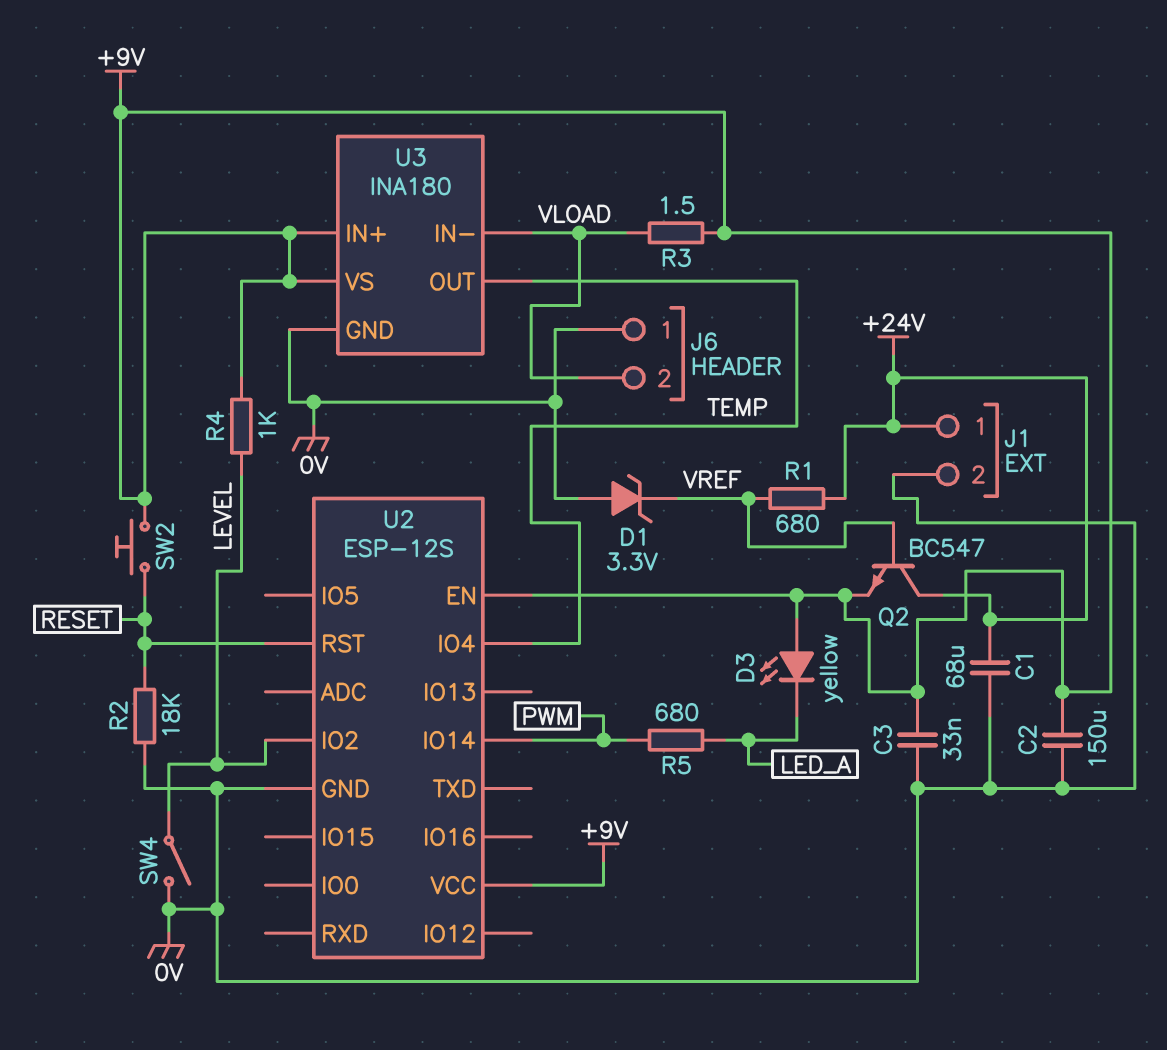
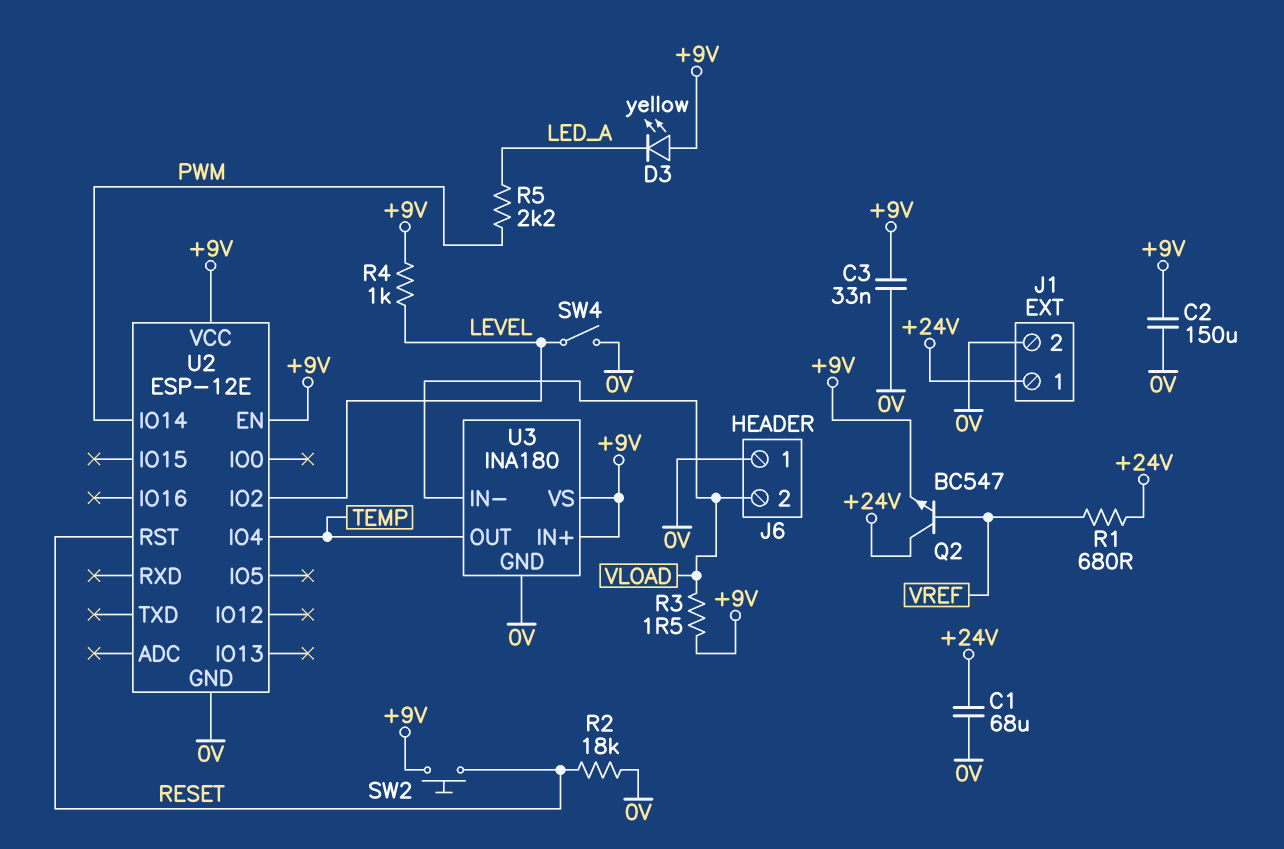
D1: zener 3.3V (A 0V, K VREF) -> none
R5: 680 (LED_A, PWM) -> 2.2k (LED_A, PWM)
U2: ESP-12S -> ESP-12E

